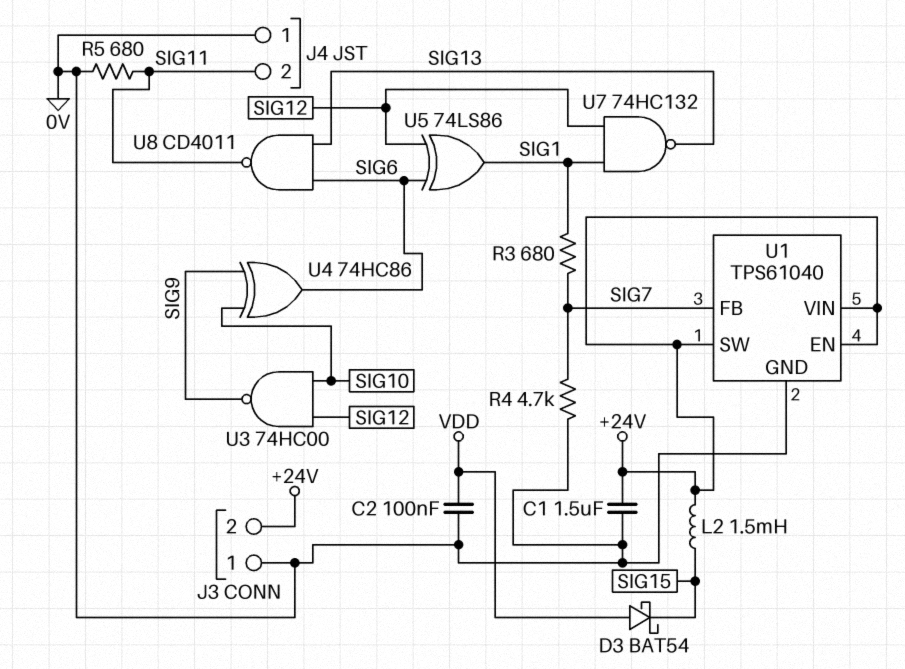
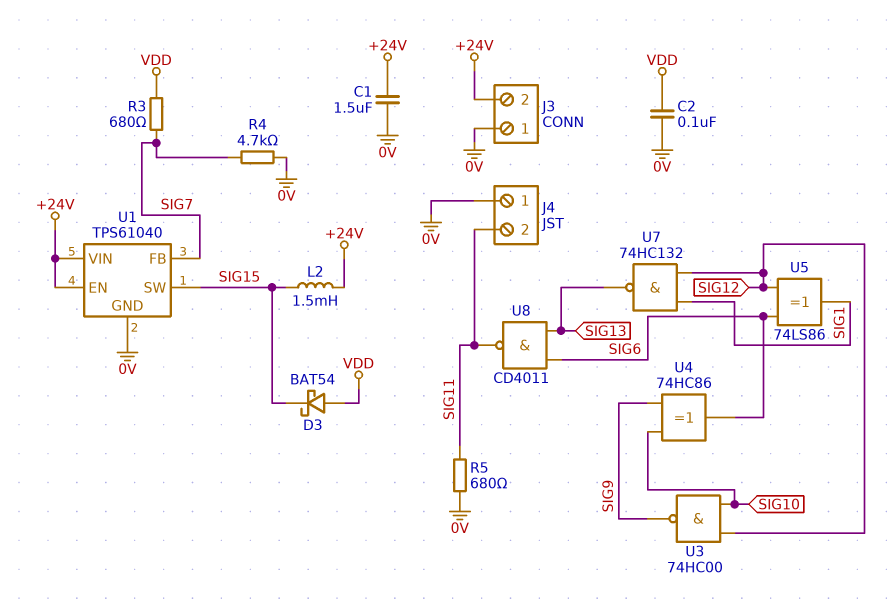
R3: 680 (SIG1, SIG7) -> 680 (SIG7, VDD)
U1 pin SW: +24V -> SIG15

